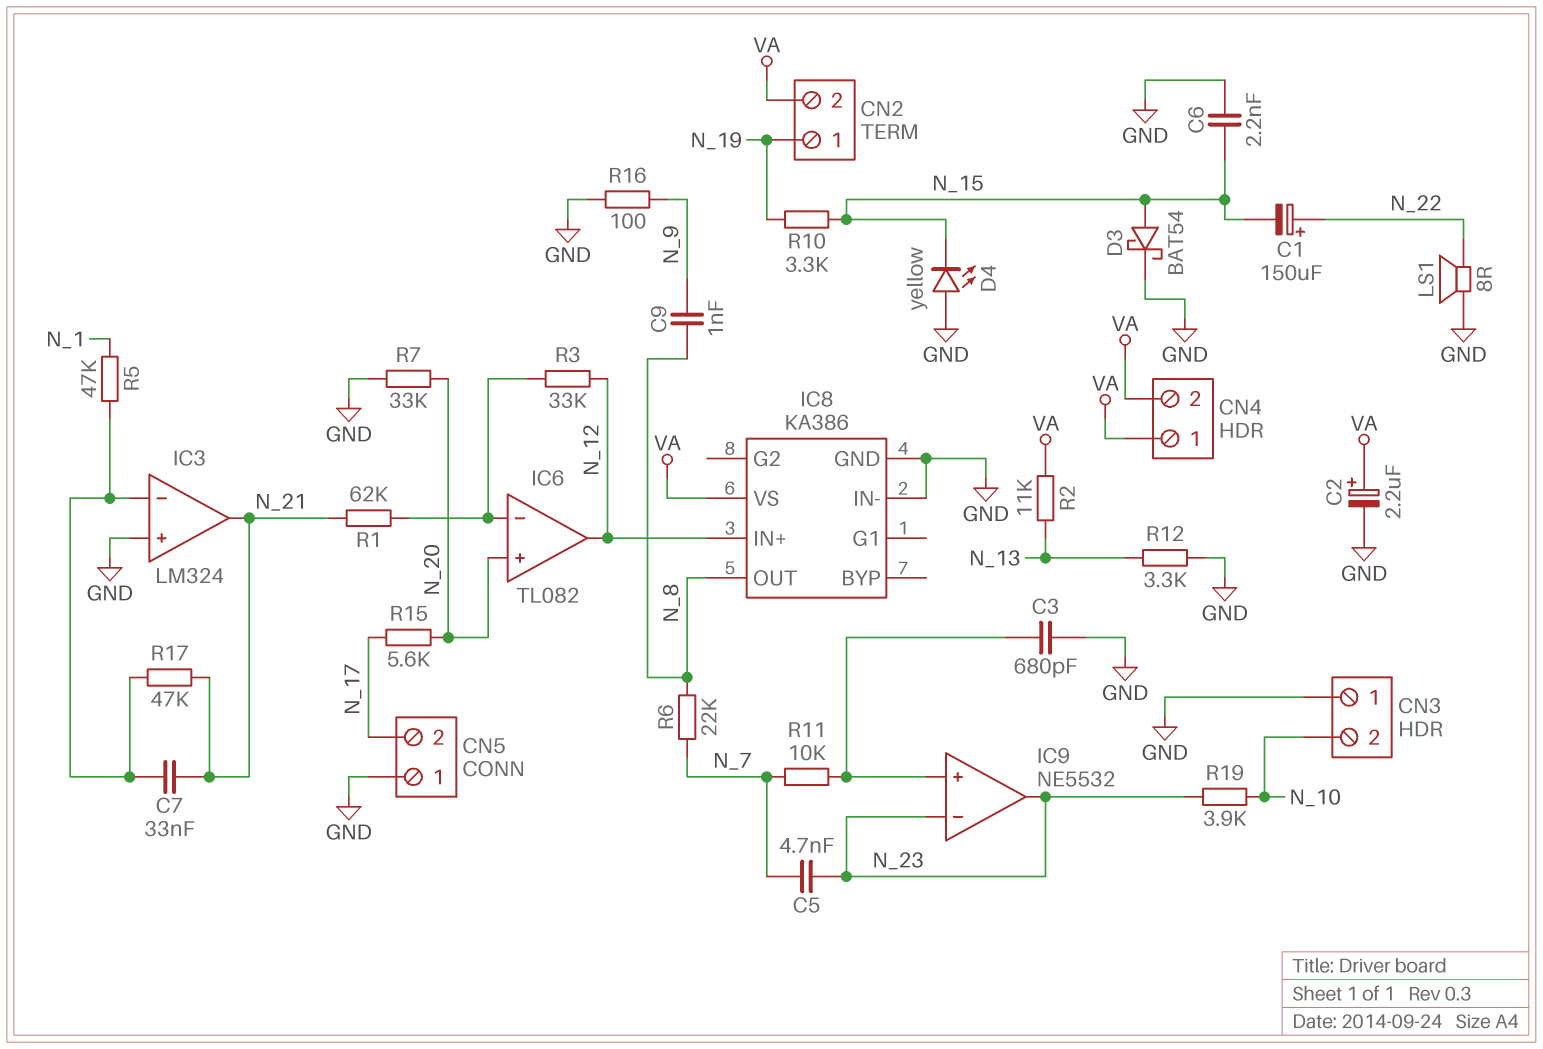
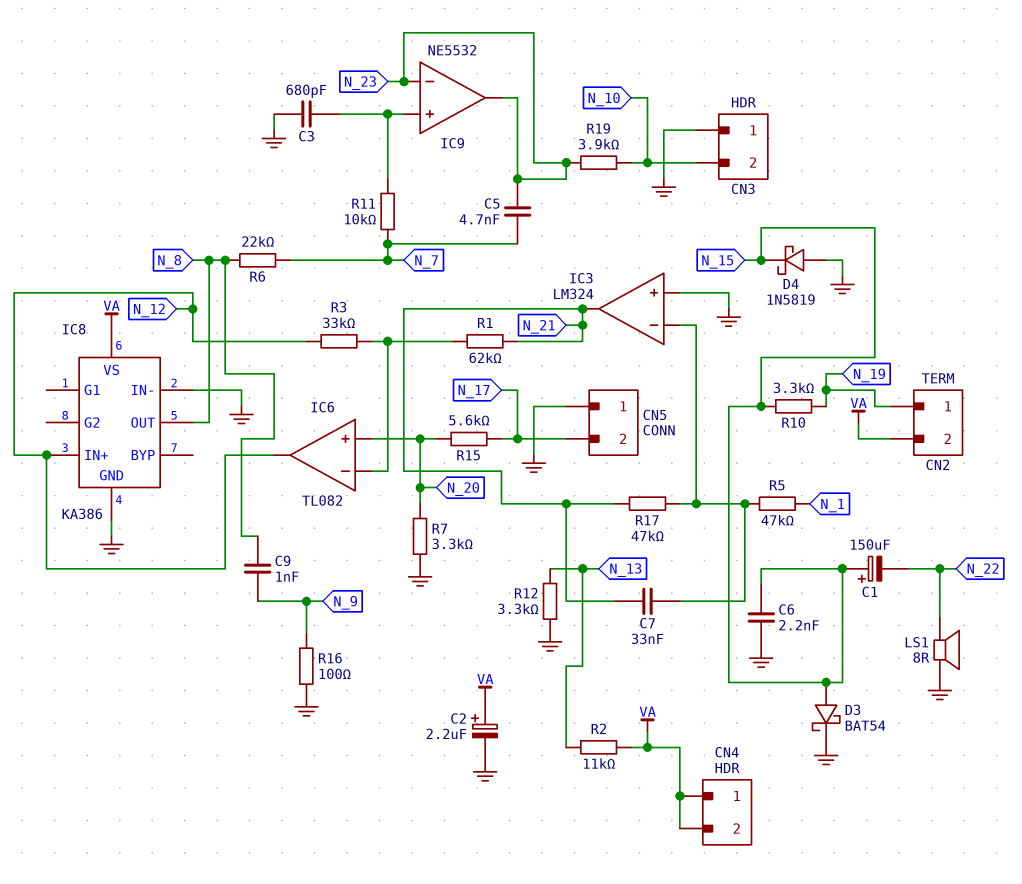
C1: 150uF (plus N_22, minus N_15) -> 150uF (plus N_15, minus N_22)
D4: LED yellow (A GND, K N_15) -> schottky 1N5819 (A GND, K N_15)
R7: 33k (GND, N_20) -> 3.3k (GND, N_20)

